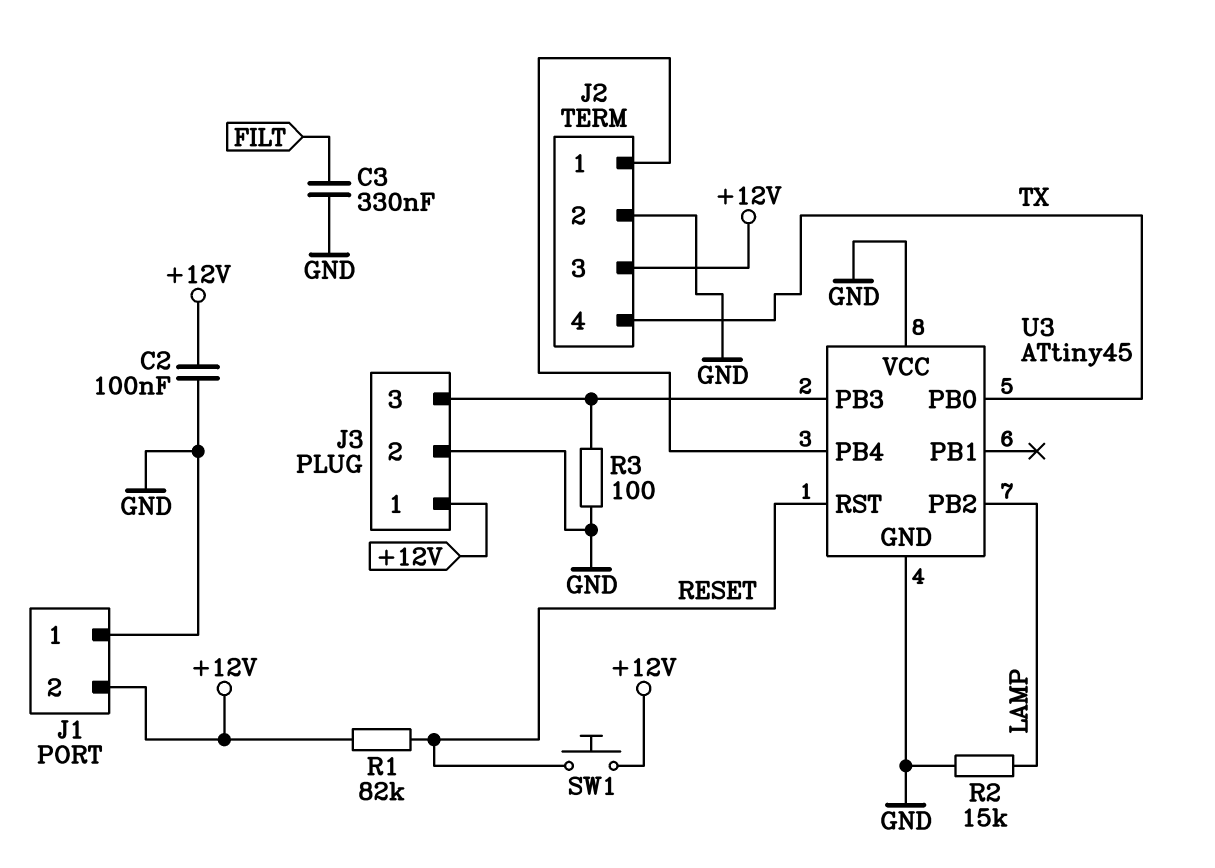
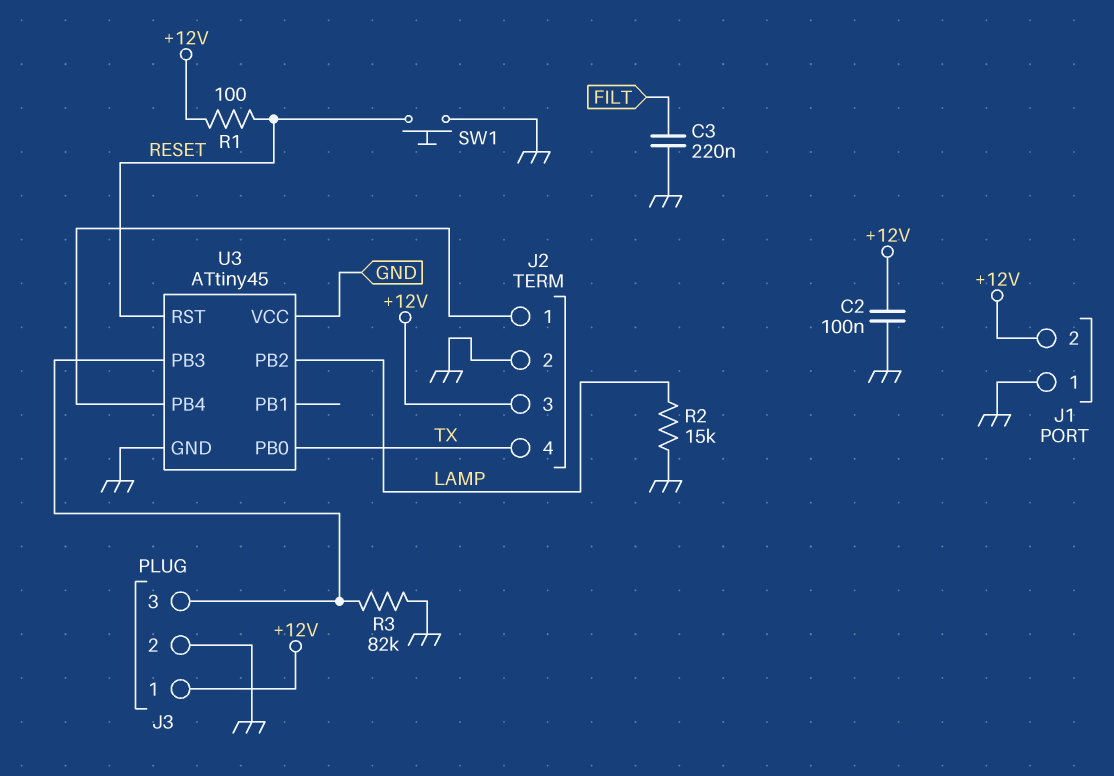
C3: 330nF (FILT, GND) -> 220nF (FILT, GND)
R1: 82k (+12V, RESET) -> 100 (+12V, RESET)
R3: 100 (GND, J3/3) -> 82k (GND, J3/3)
SW1: button (+12V, RESET) -> button (GND, RESET)

